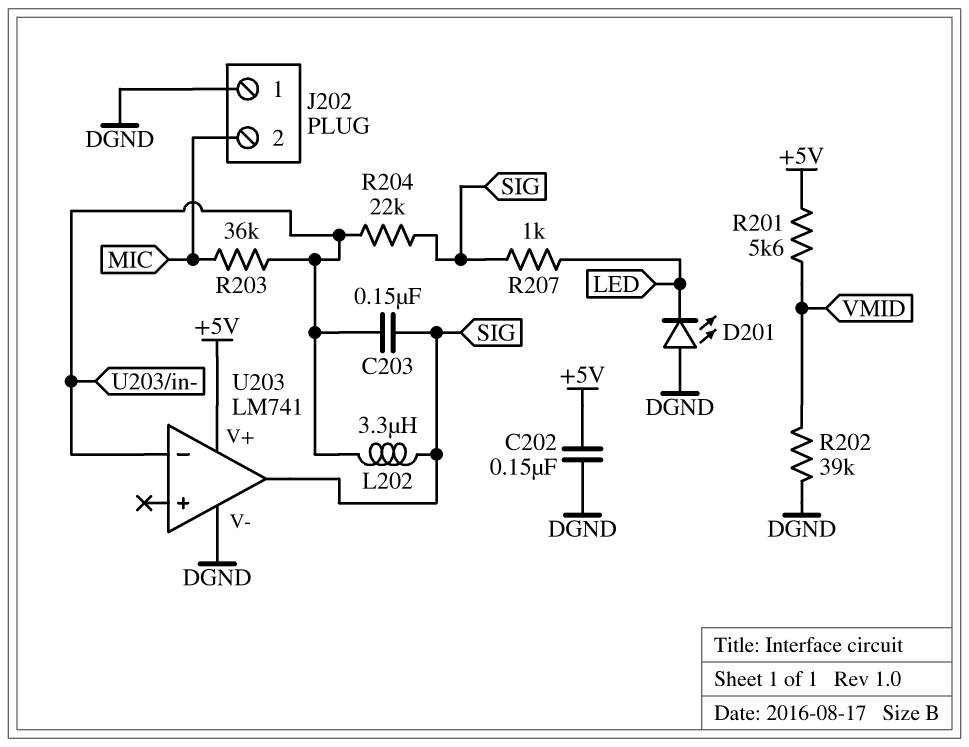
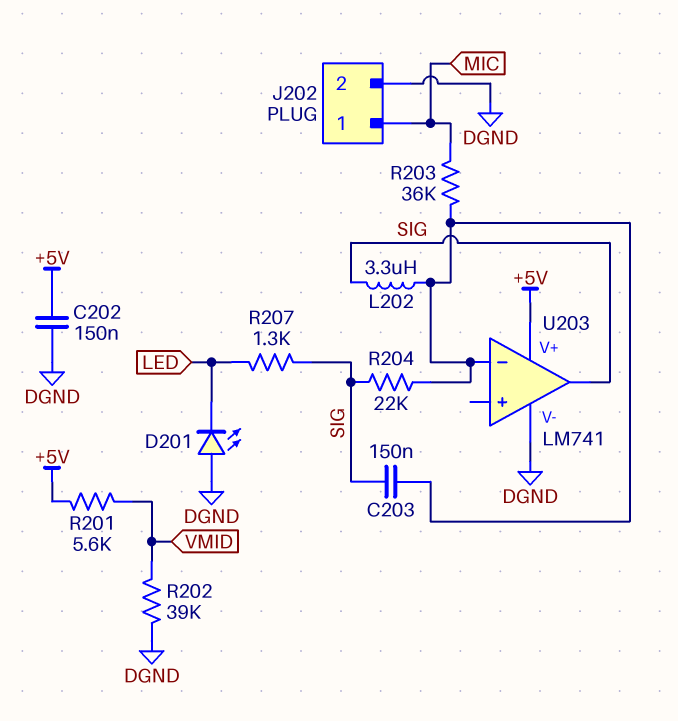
J202 pin 1: DGND -> MIC
J202 pin 2: MIC -> DGND
R207: 1k (LED, SIG) -> 1.3k (LED, SIG)

